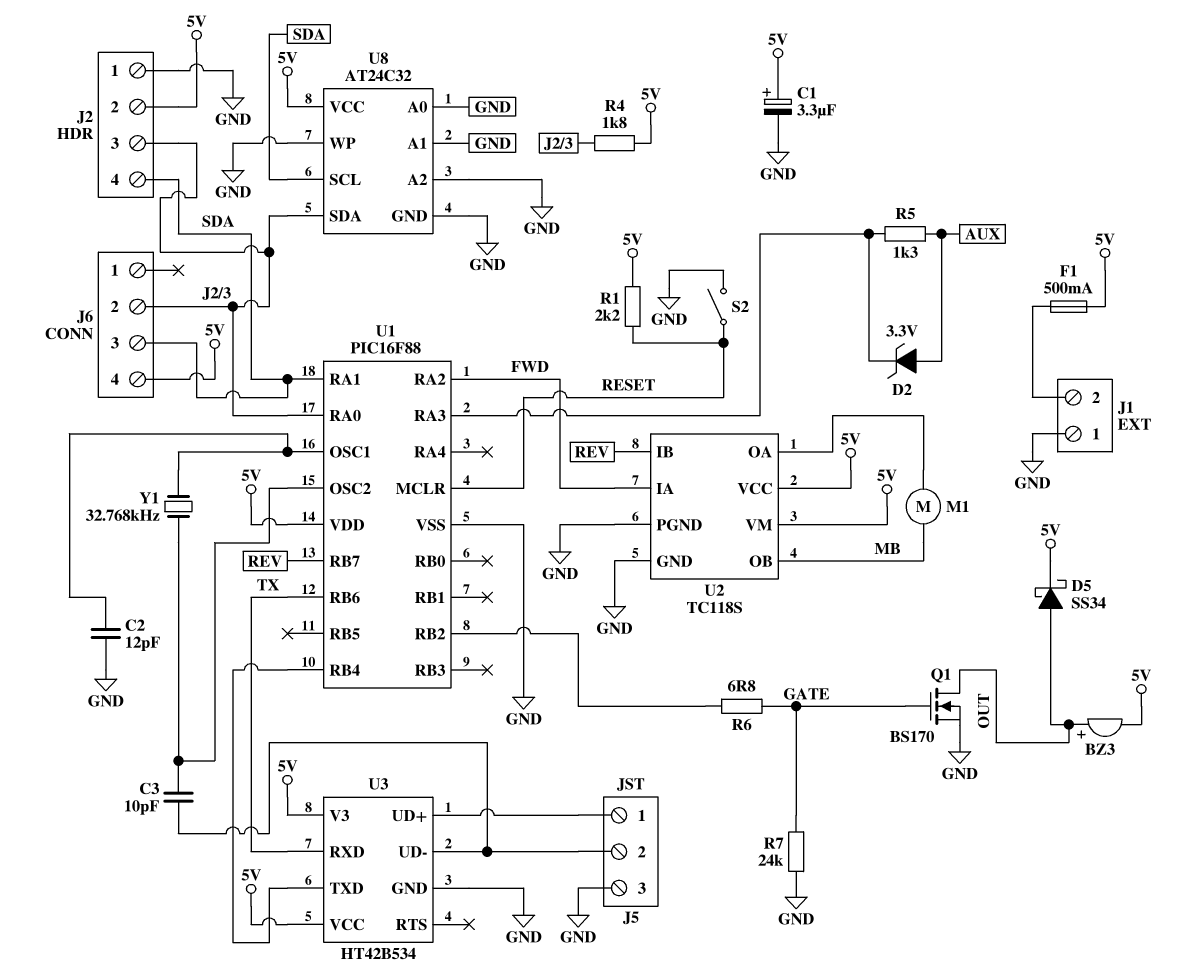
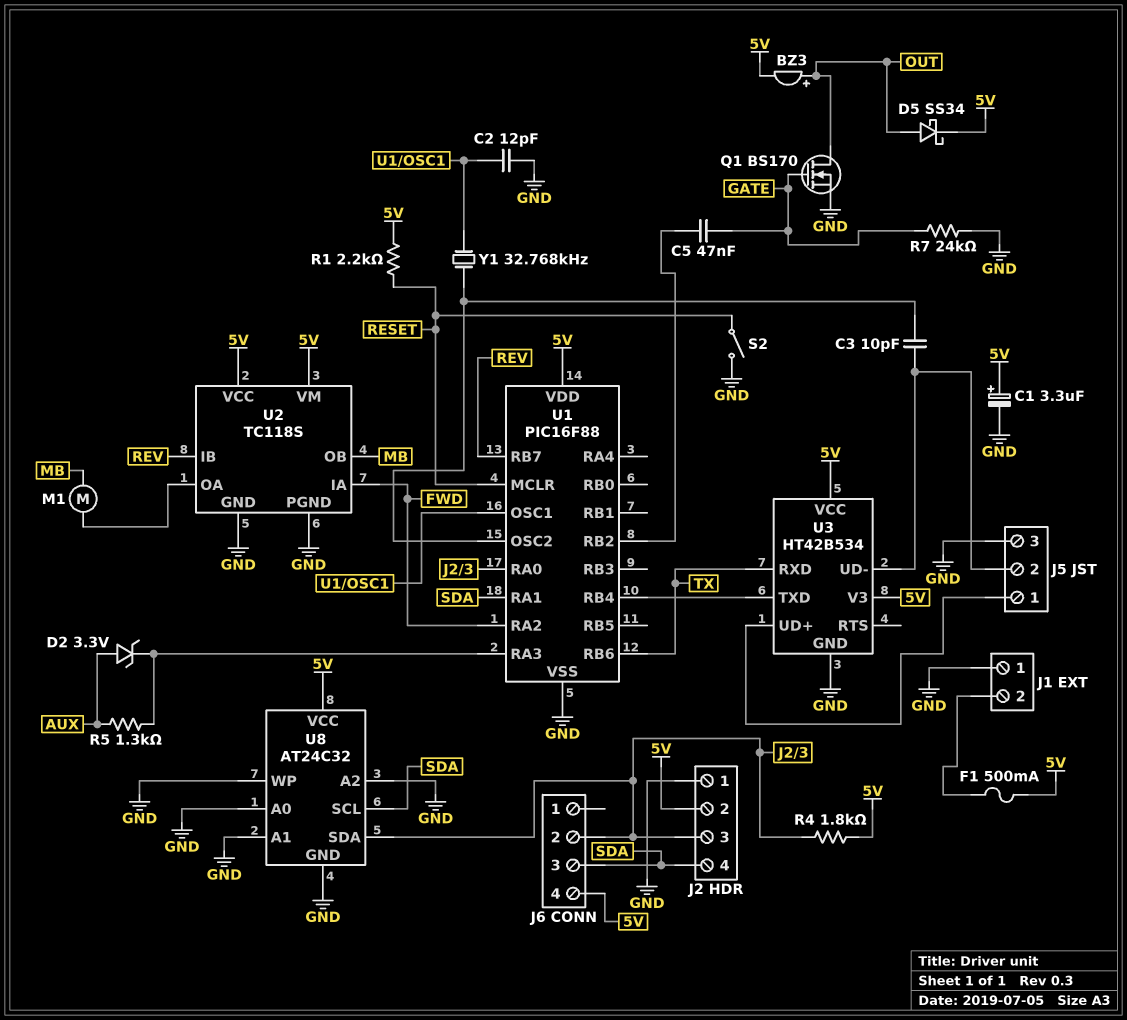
C5: none -> 47nF (GATE, U1/RB2)
R6: 6.8 (GATE, U1/RB2) -> none

